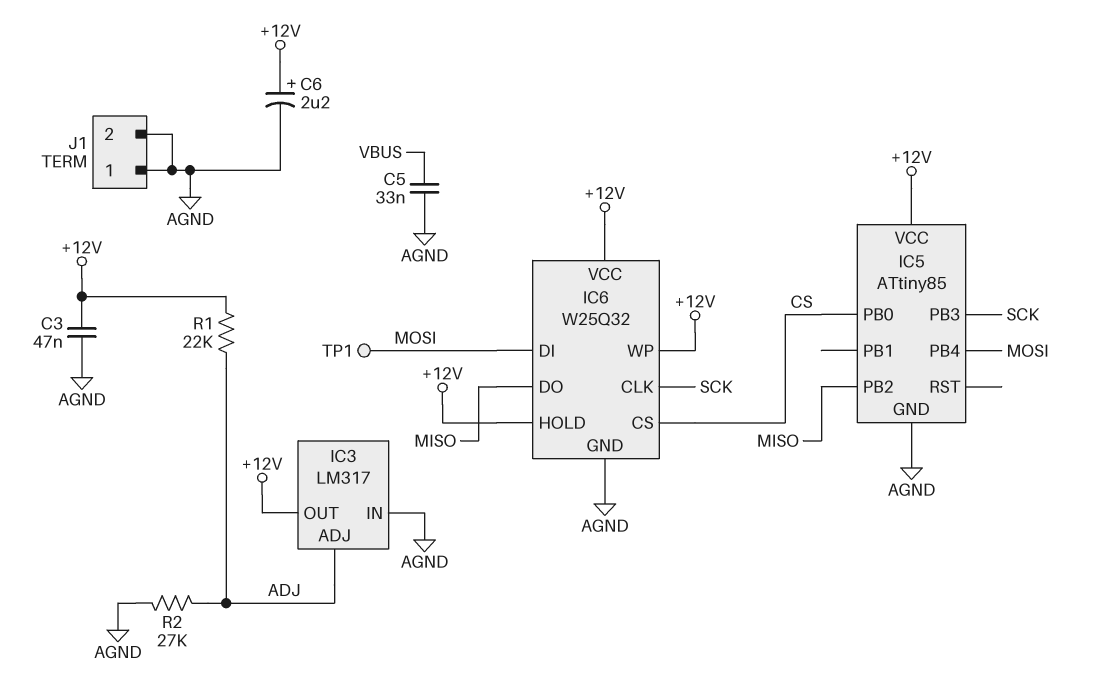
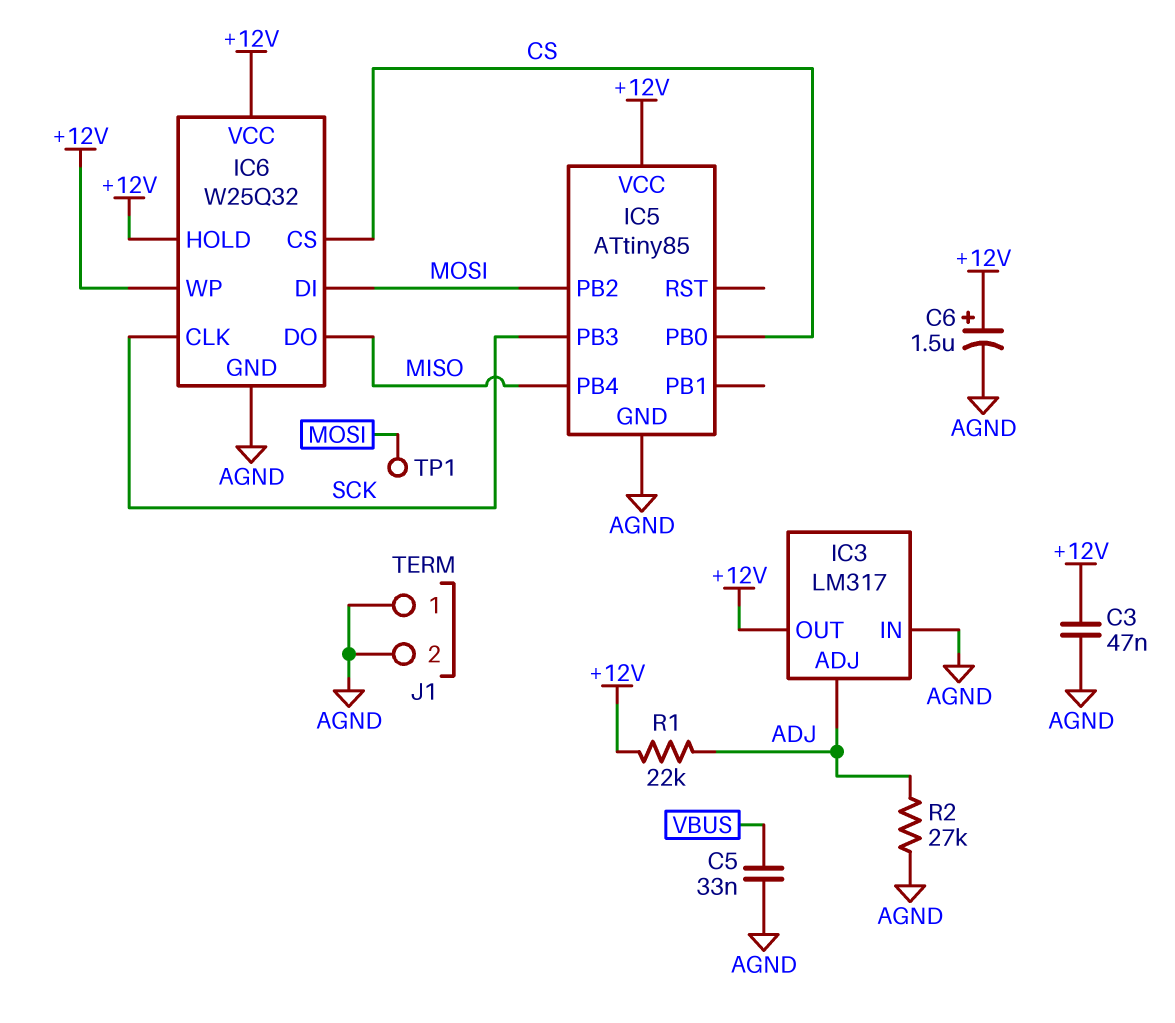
C6: 2.2uF (plus +12V, minus AGND) -> 1.5uF (plus +12V, minus AGND)
IC5 pin PB2: MISO -> MOSI
IC5 pin PB4: MOSI -> MISO

